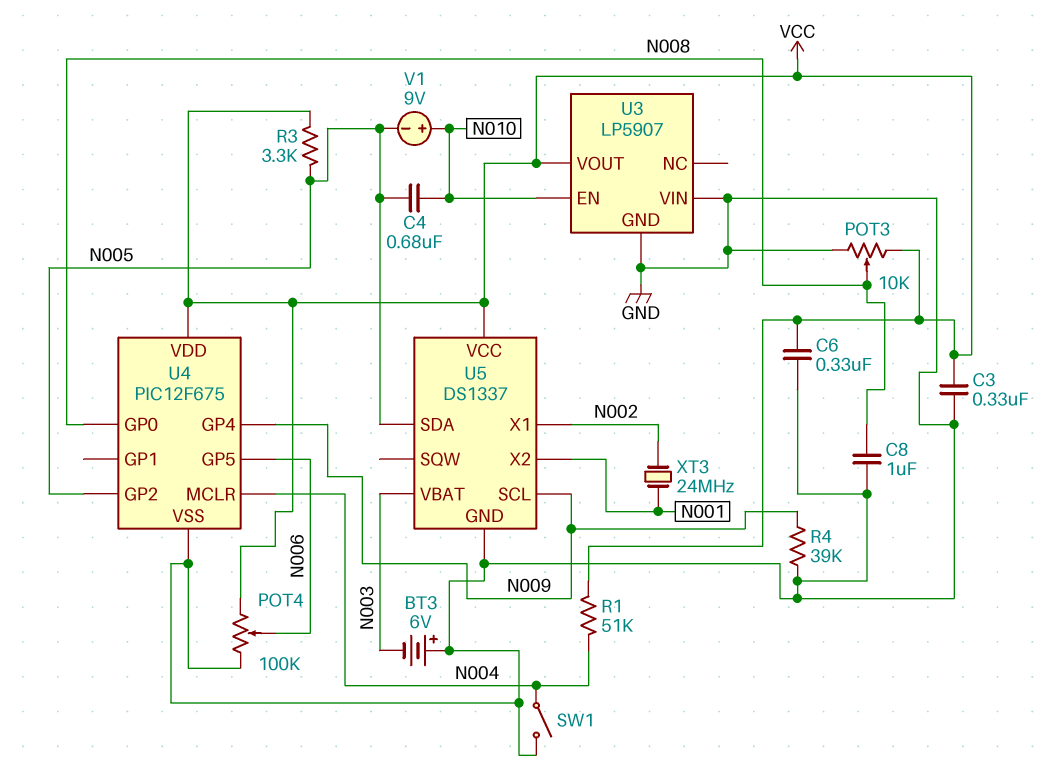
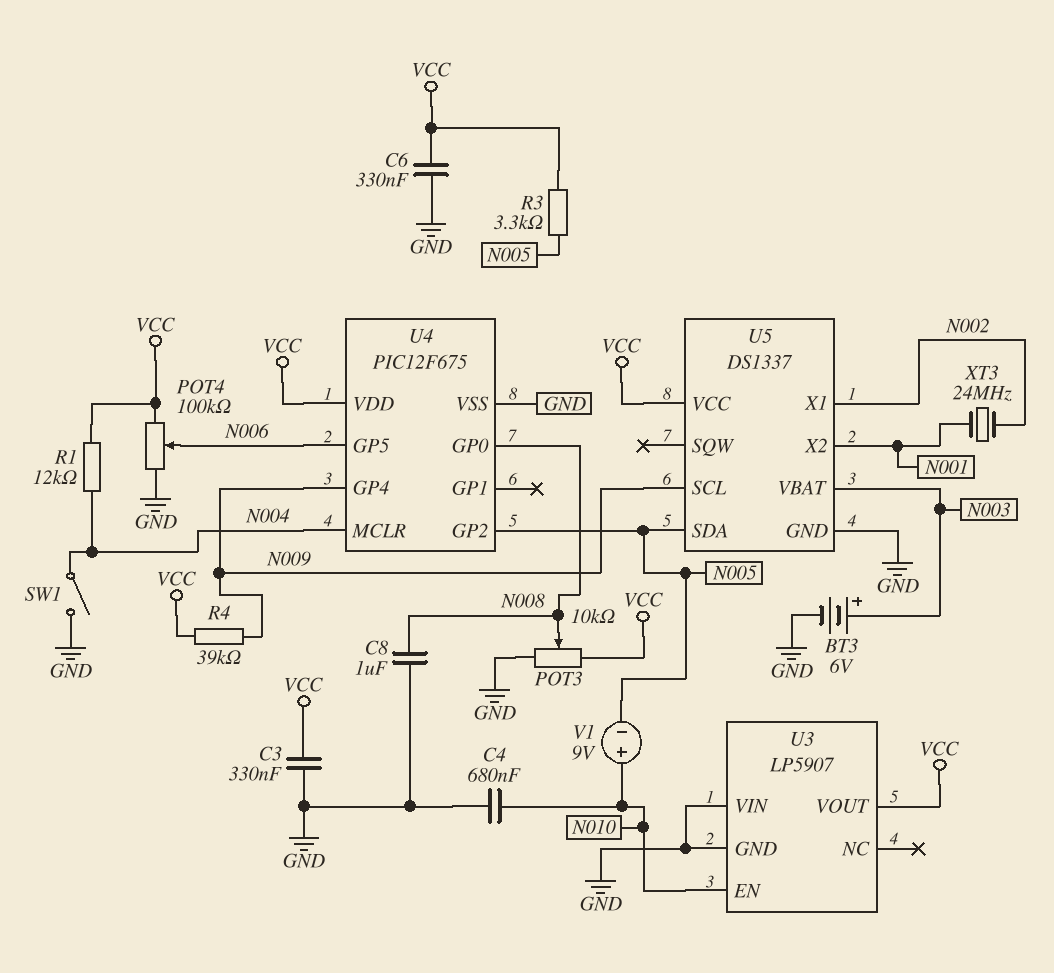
BT3: 6V (plus GND, minus N003) -> 6V (plus N003, minus GND)
C4: 680nF (N005, N010) -> 680nF (GND, N010)
R1: 51k (N004, VCC) -> 12k (N004, VCC)
R4: 39k (GND, N009) -> 39k (N009, VCC)

